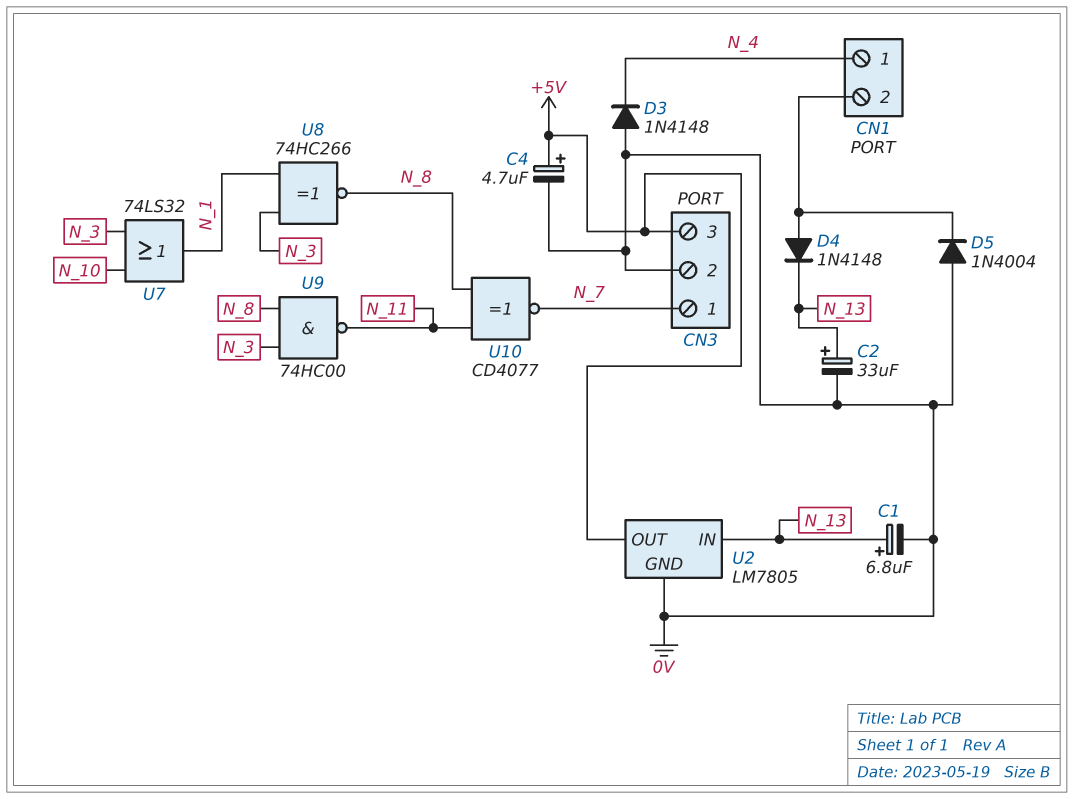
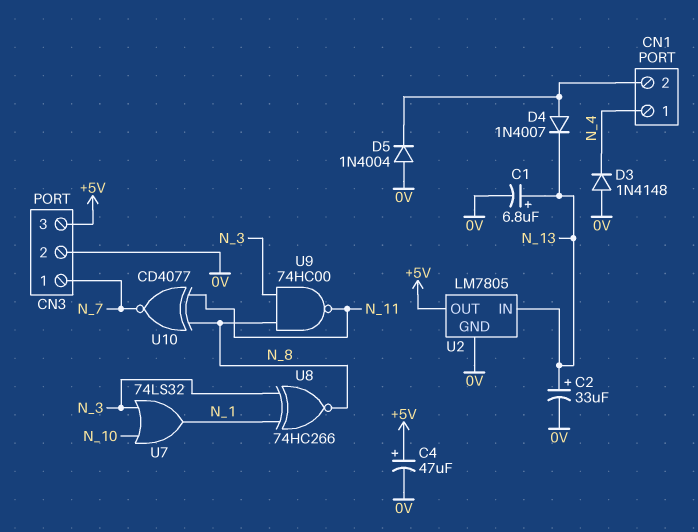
C4: 4.7uF (plus +5V, minus 0V) -> 47uF (plus +5V, minus 0V)
D4: diode 1N4148 (A CN1/2, K N_13) -> diode 1N4007 (A CN1/2, K N_13)

